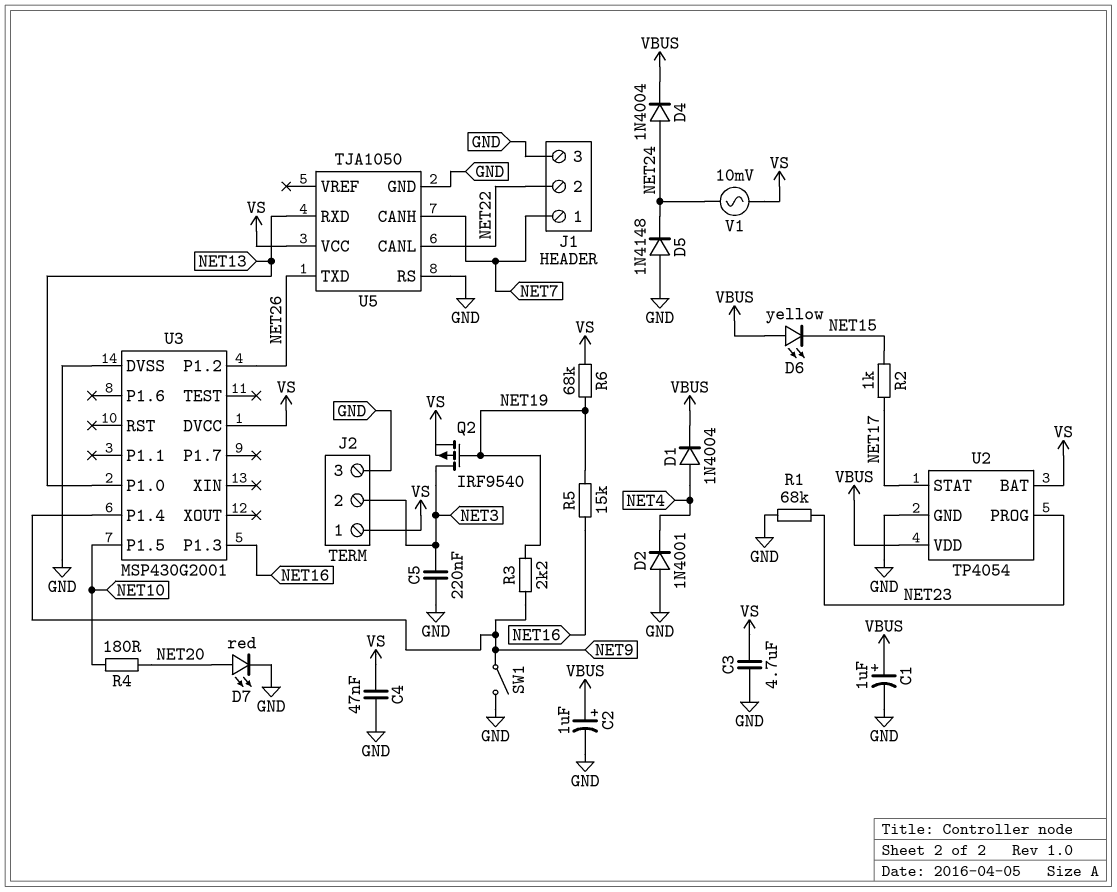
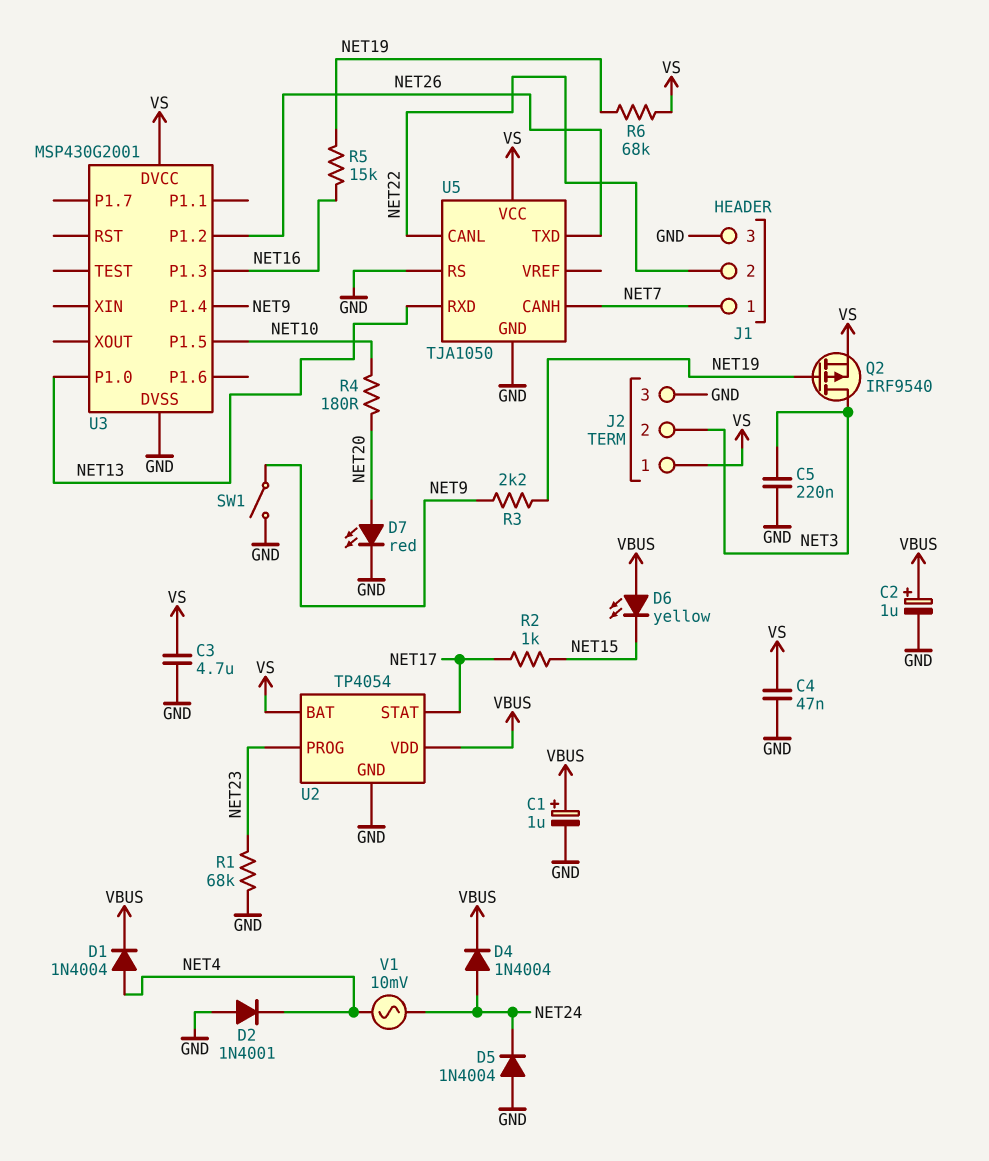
D5: diode 1N4148 (A GND, K NET24) -> diode 1N4004 (A GND, K NET24)
V1: AC 10mV (NET24, VS) -> AC 10mV (NET4, NET24)

